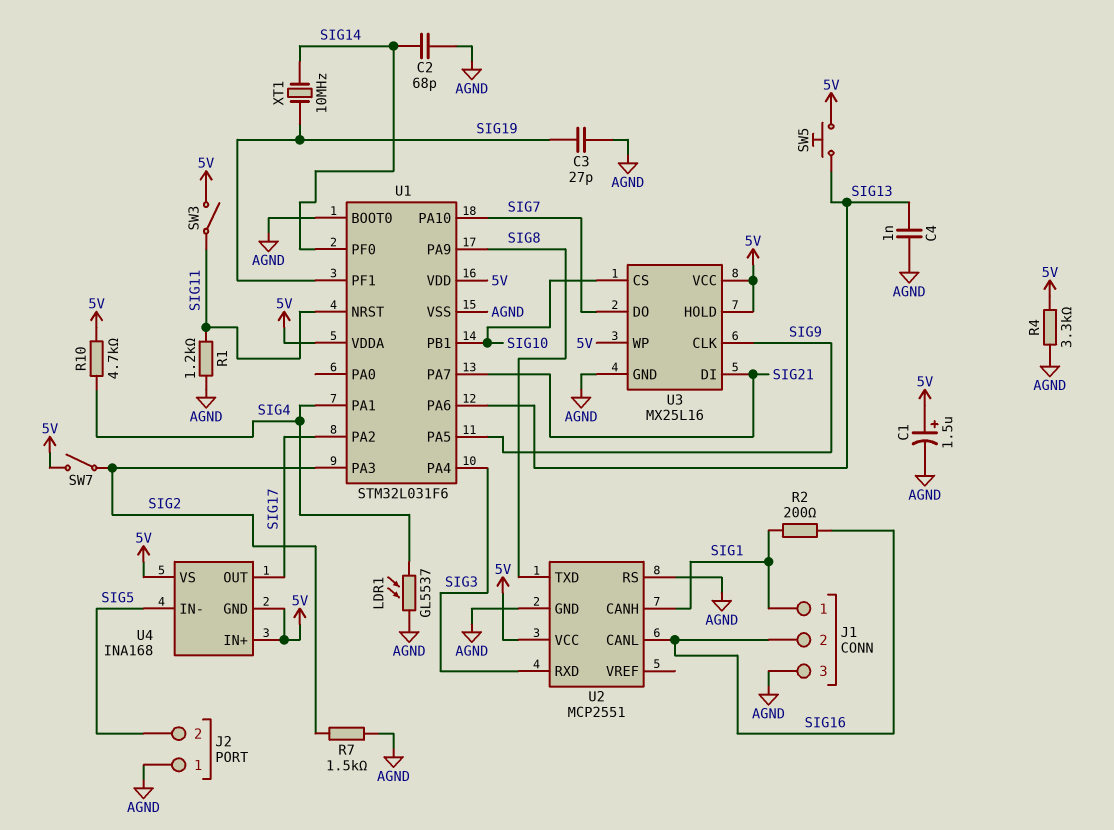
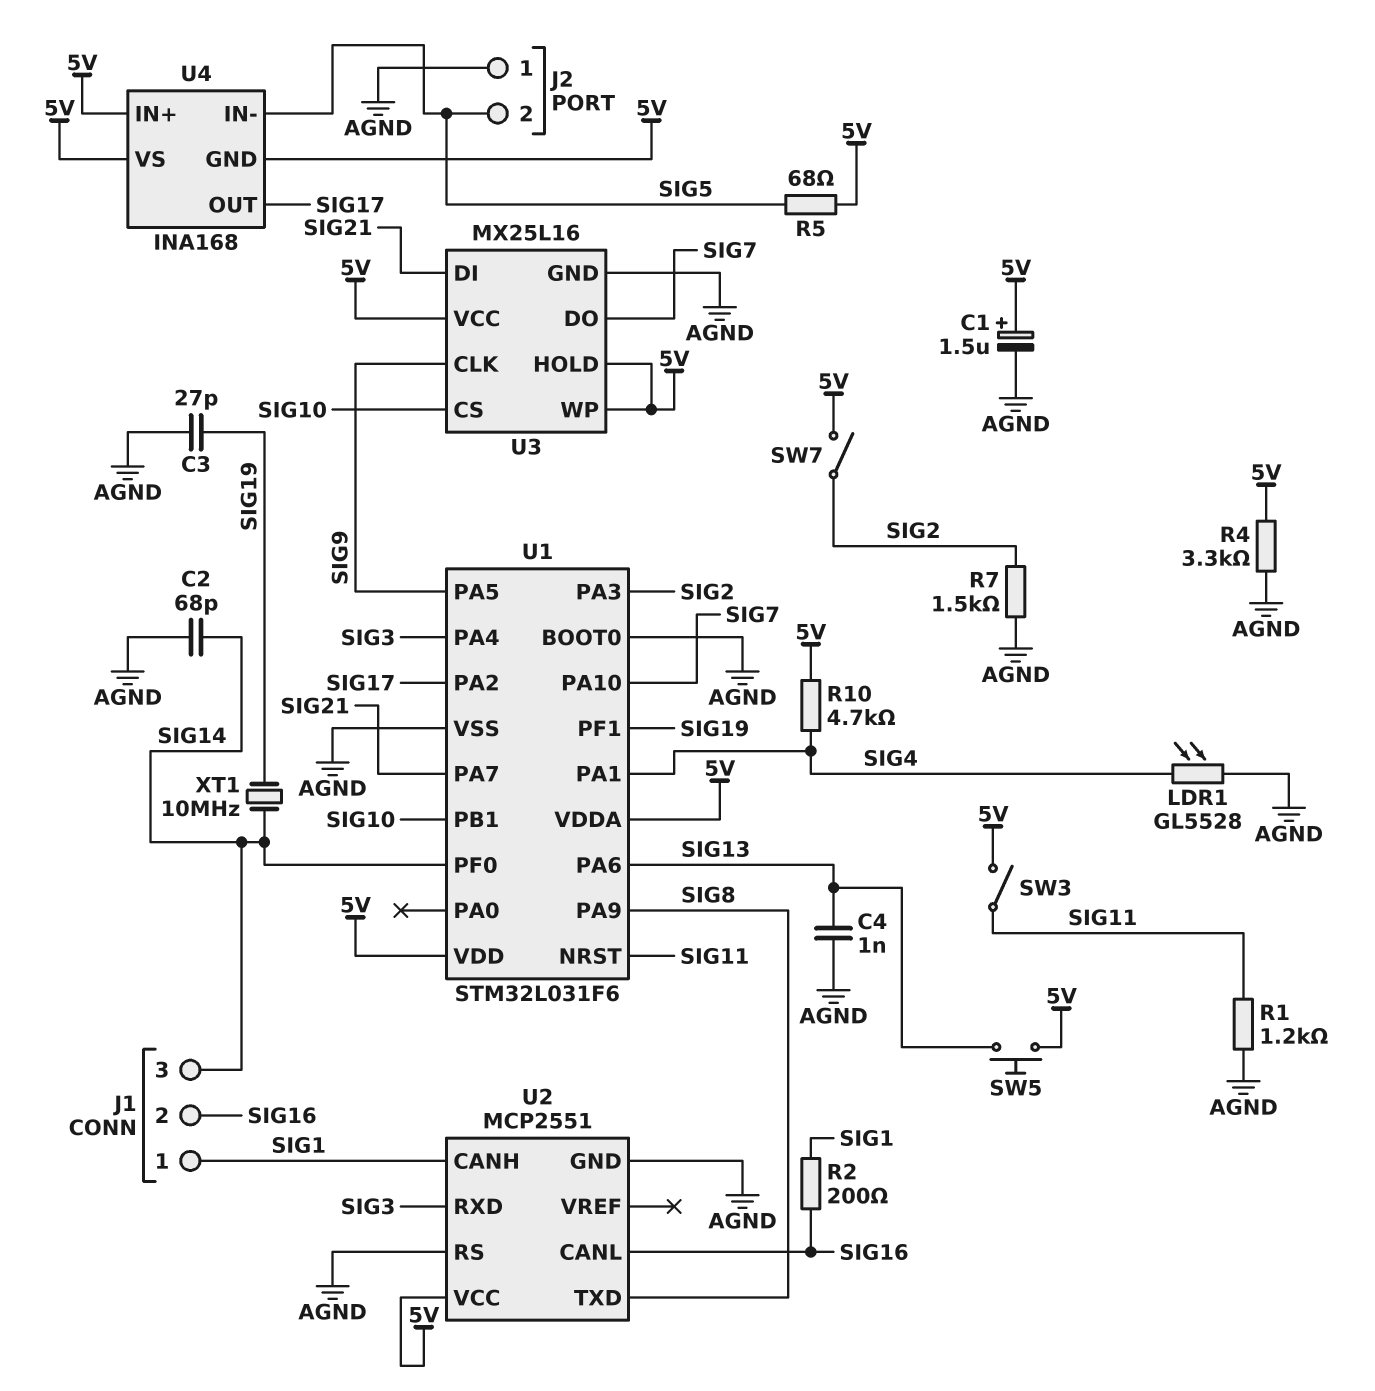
J1 pin 3: AGND -> SIG14
LDR1: GL5537 (AGND, SIG4) -> GL5528 (AGND, SIG4)
R5: none -> 68 (5V, SIG5)

